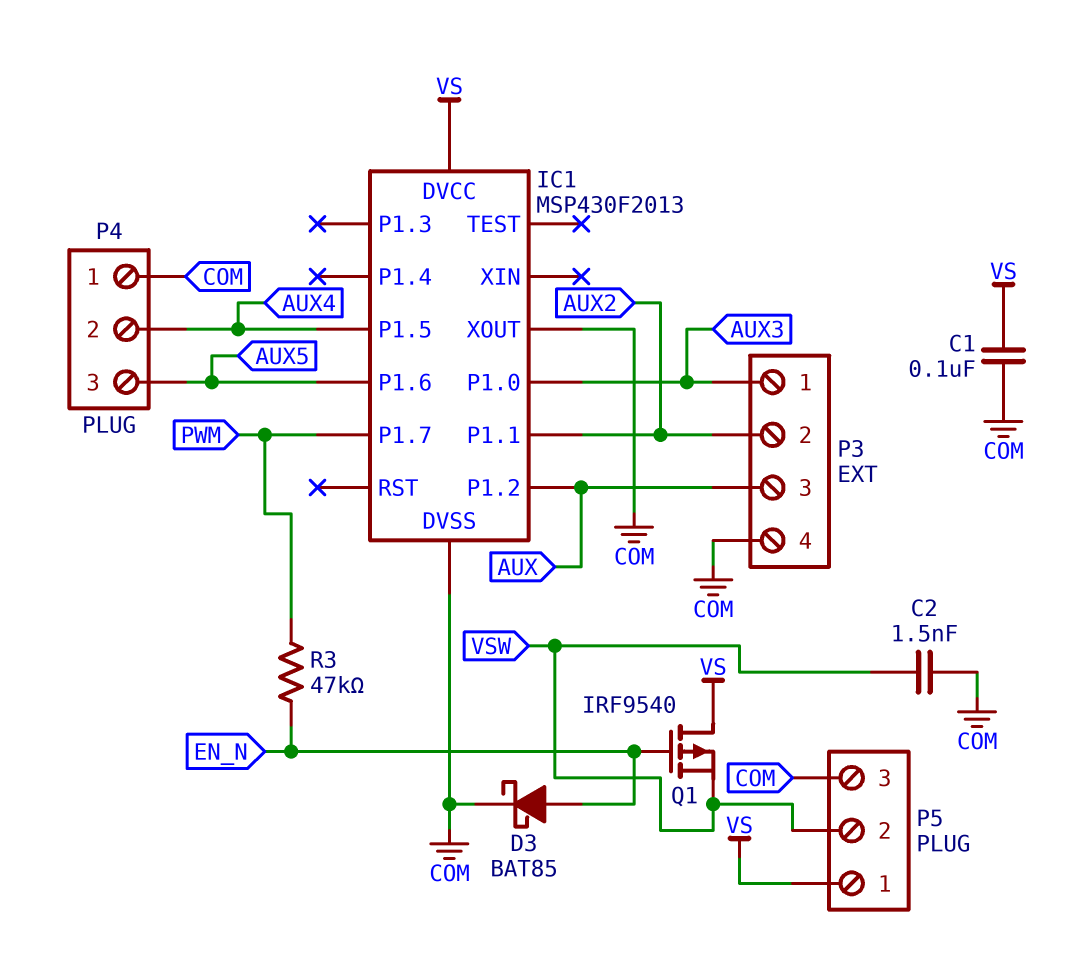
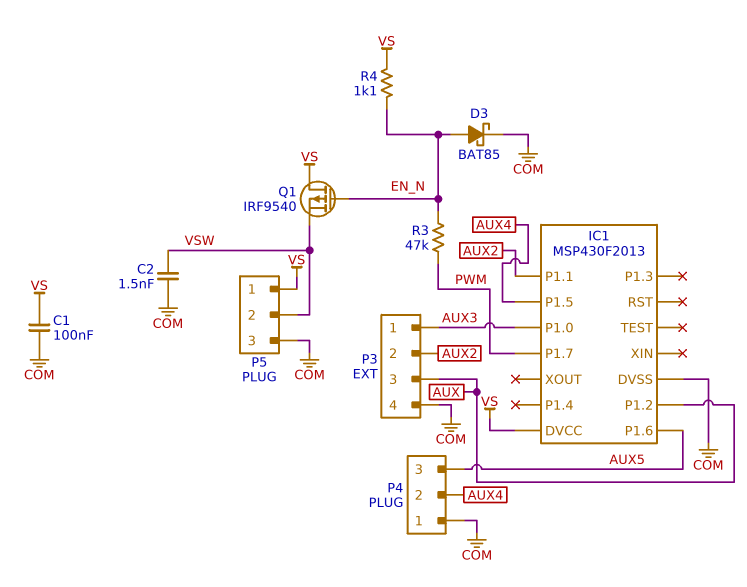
IC1 pin XOUT: COM -> none
R4: none -> 1.1k (EN_N, VS)

